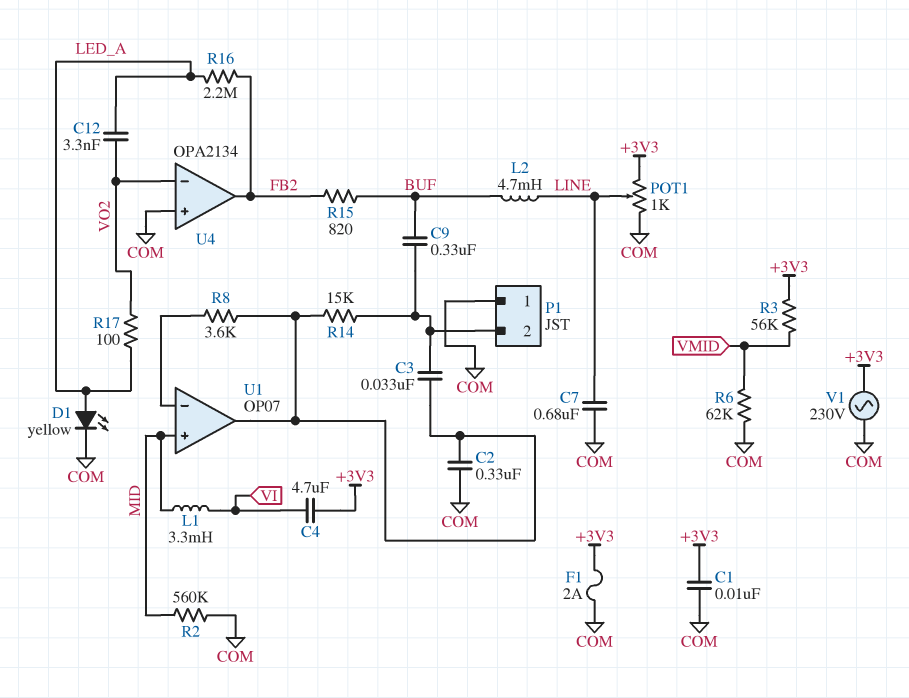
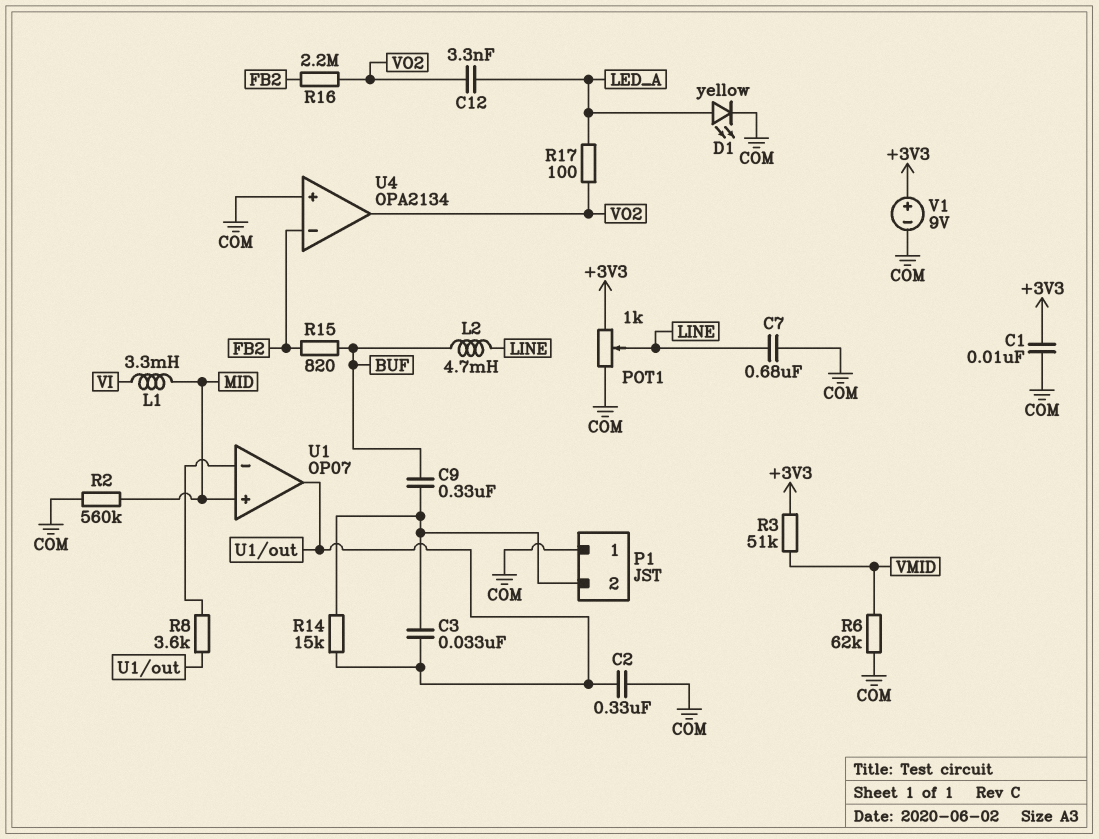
C4: 4.7uF (+3V3, VI) -> none
F1: 2A (+3V3, COM) -> none
R3: 56k (+3V3, VMID) -> 51k (+3V3, VMID)
R16: 2.2M (FB2, LED_A) -> 2.2M (FB2, VO2)
U4 pin in-: VO2 -> FB2
U4 pin out: FB2 -> VO2
V1: AC 230V (+3V3, COM) -> 9V (plus +3V3, minus COM)

